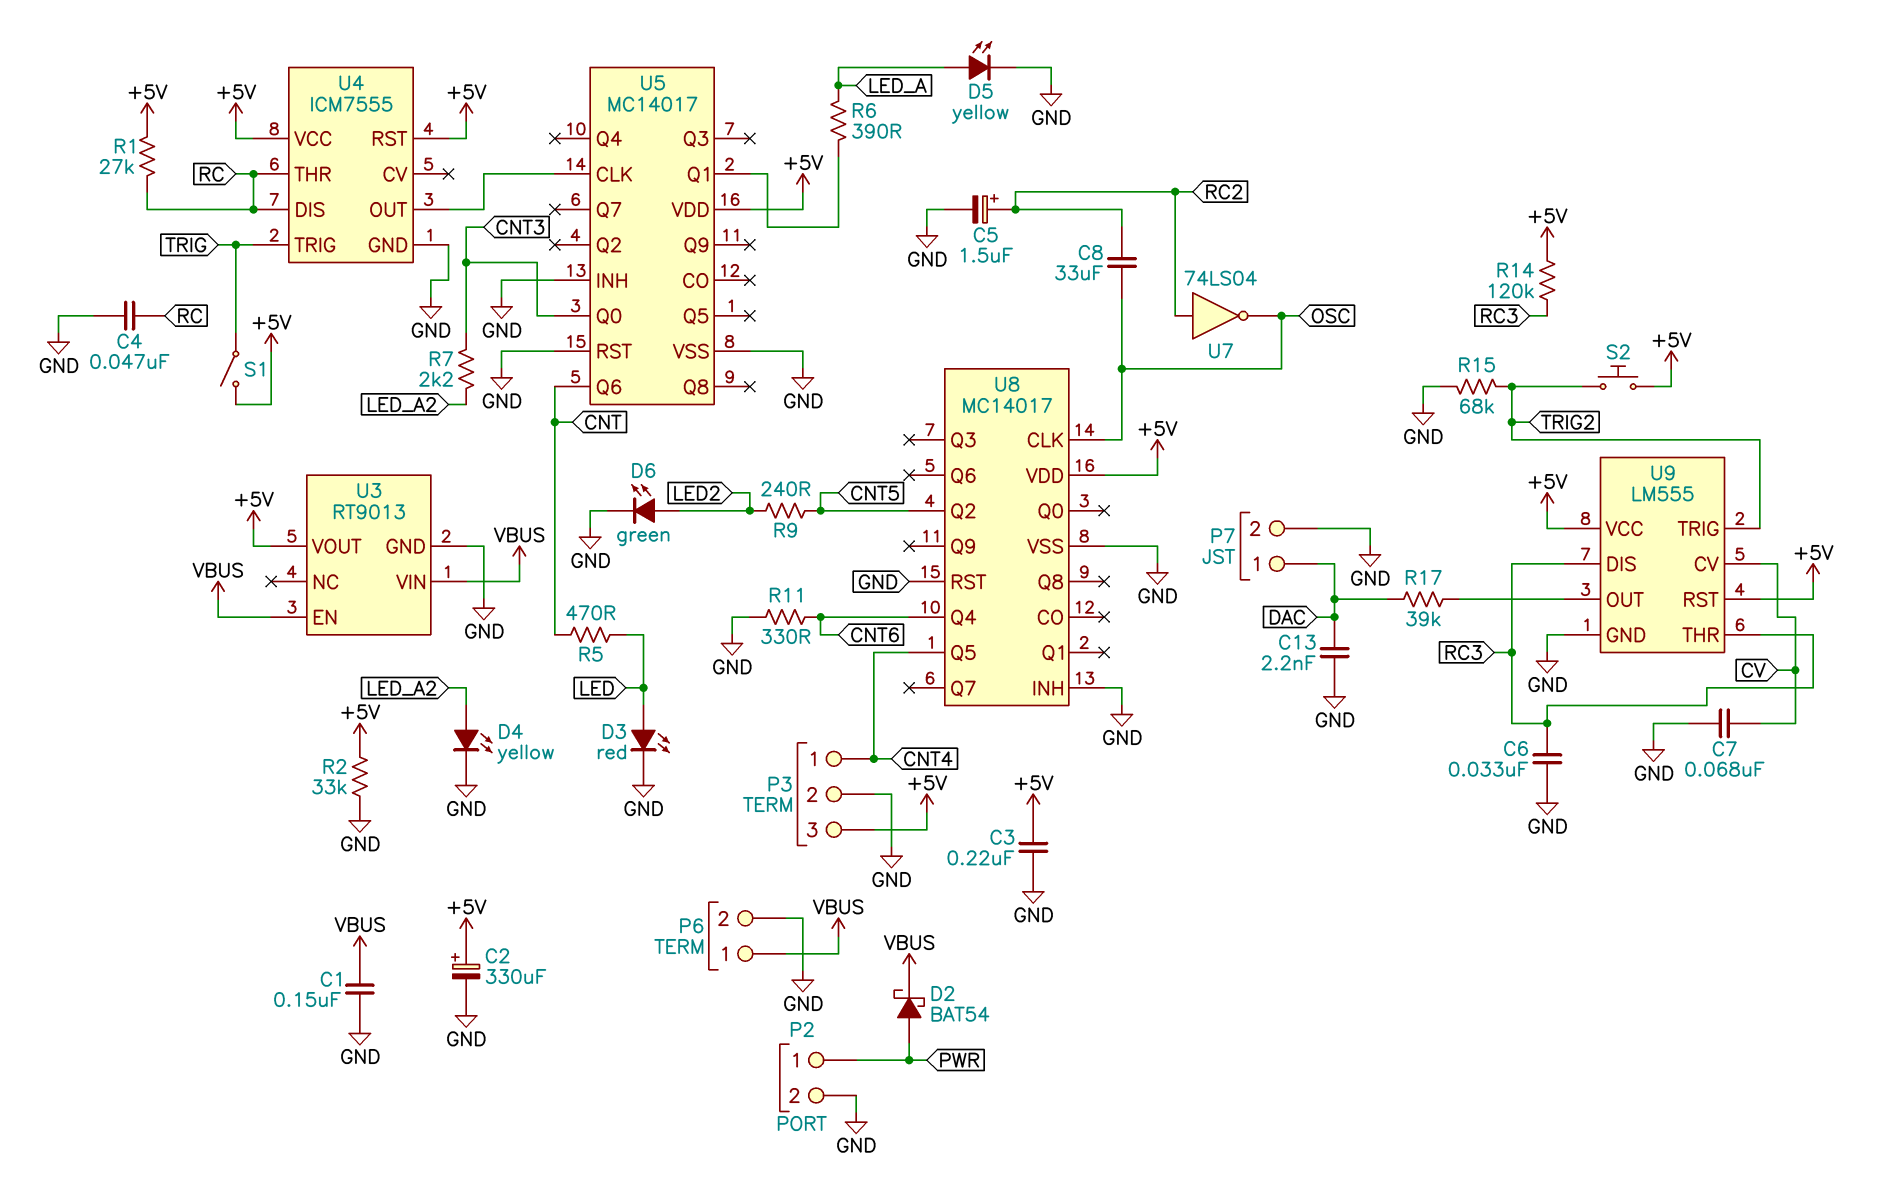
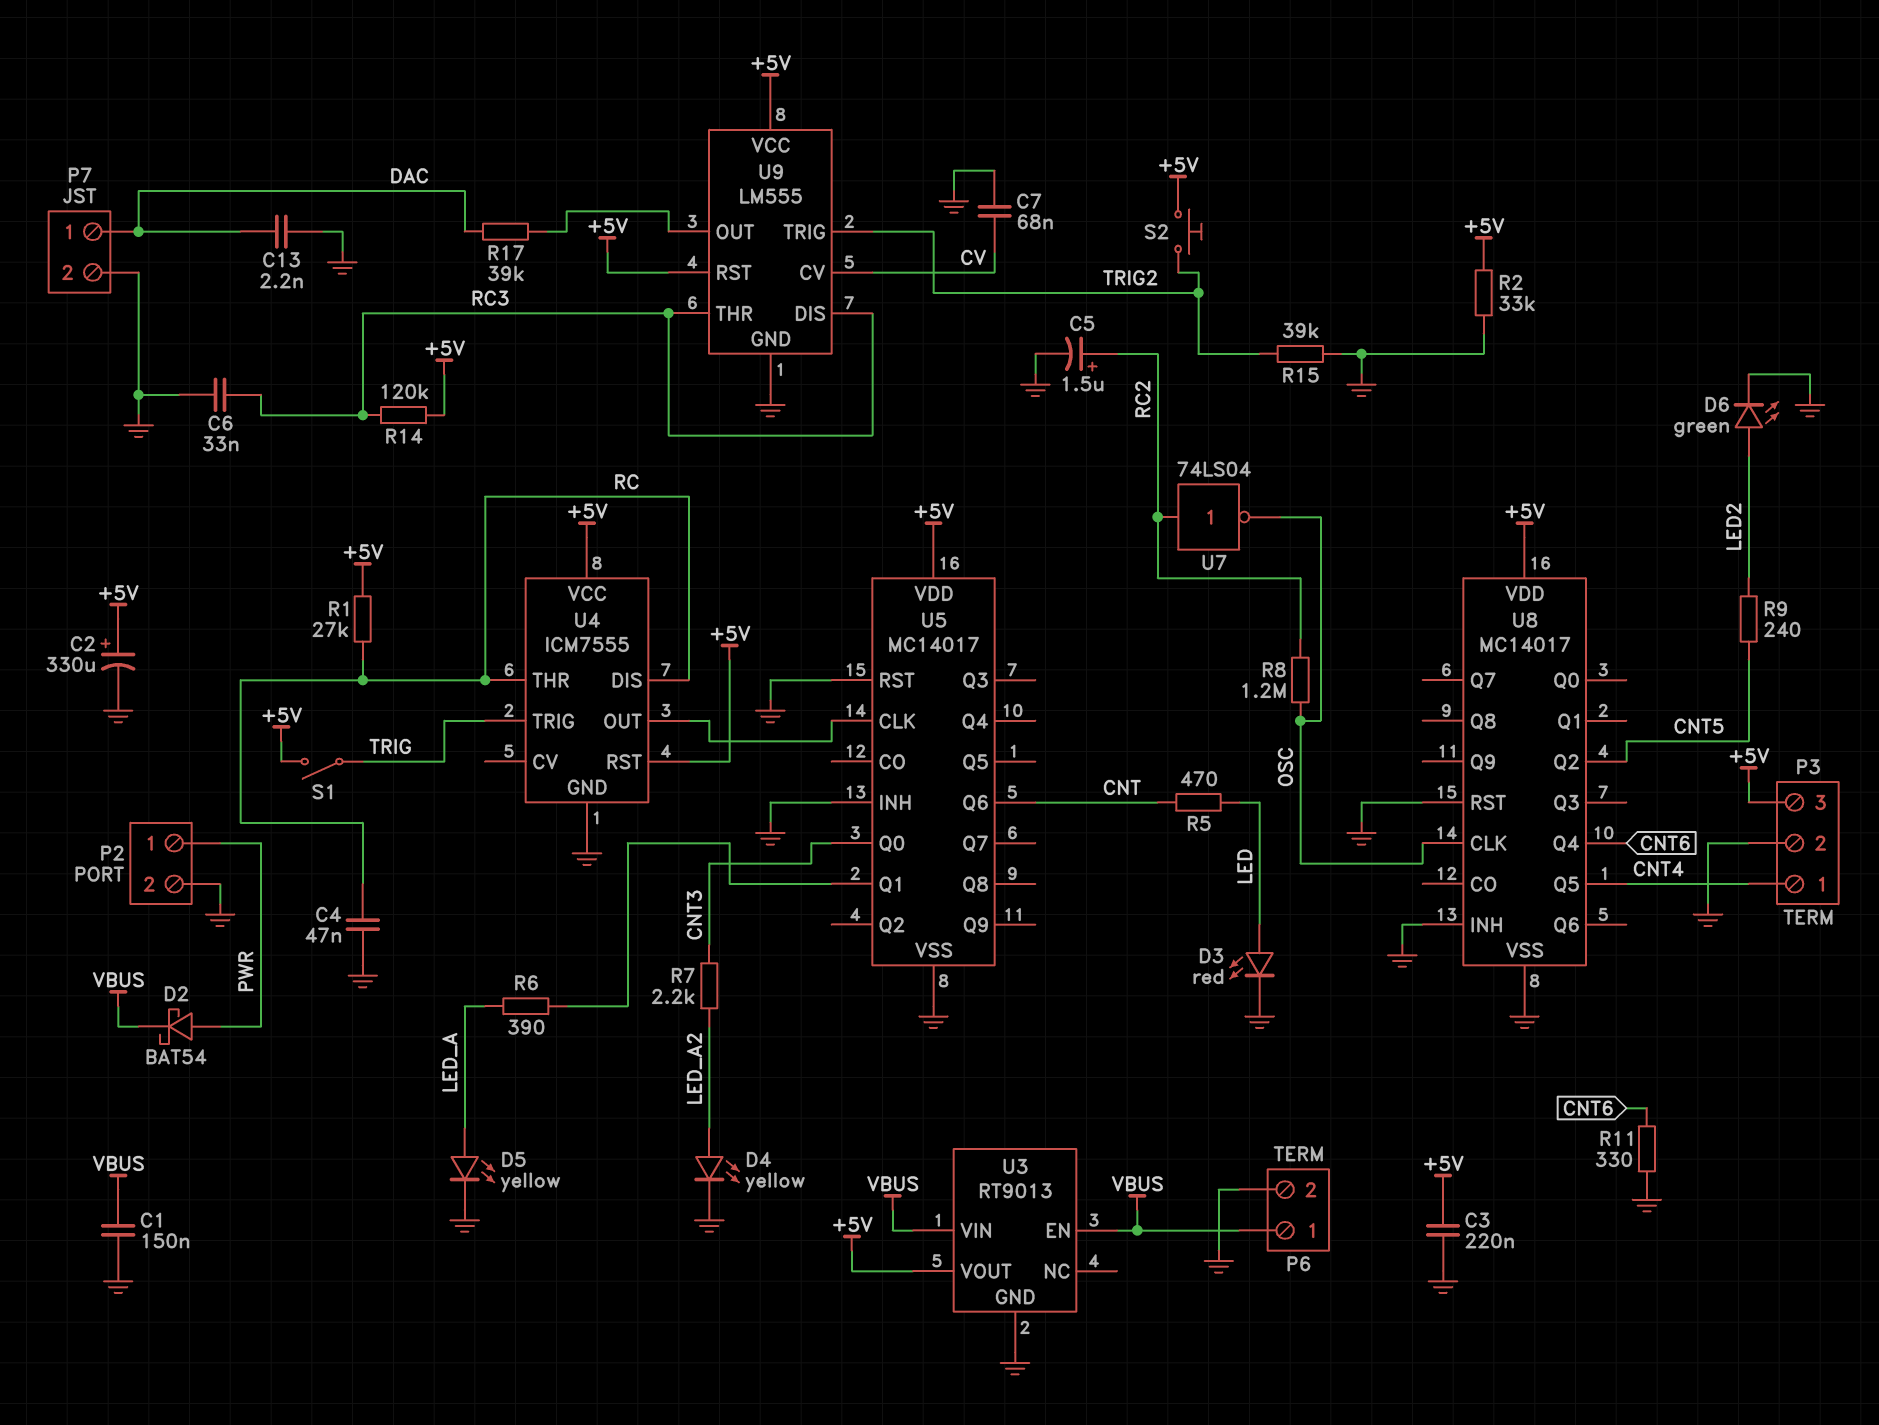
C8: 33uF (OSC, RC2) -> none
R8: none -> 1.2M (OSC, RC2)
R15: 68k (GND, TRIG2) -> 39k (GND, TRIG2)

